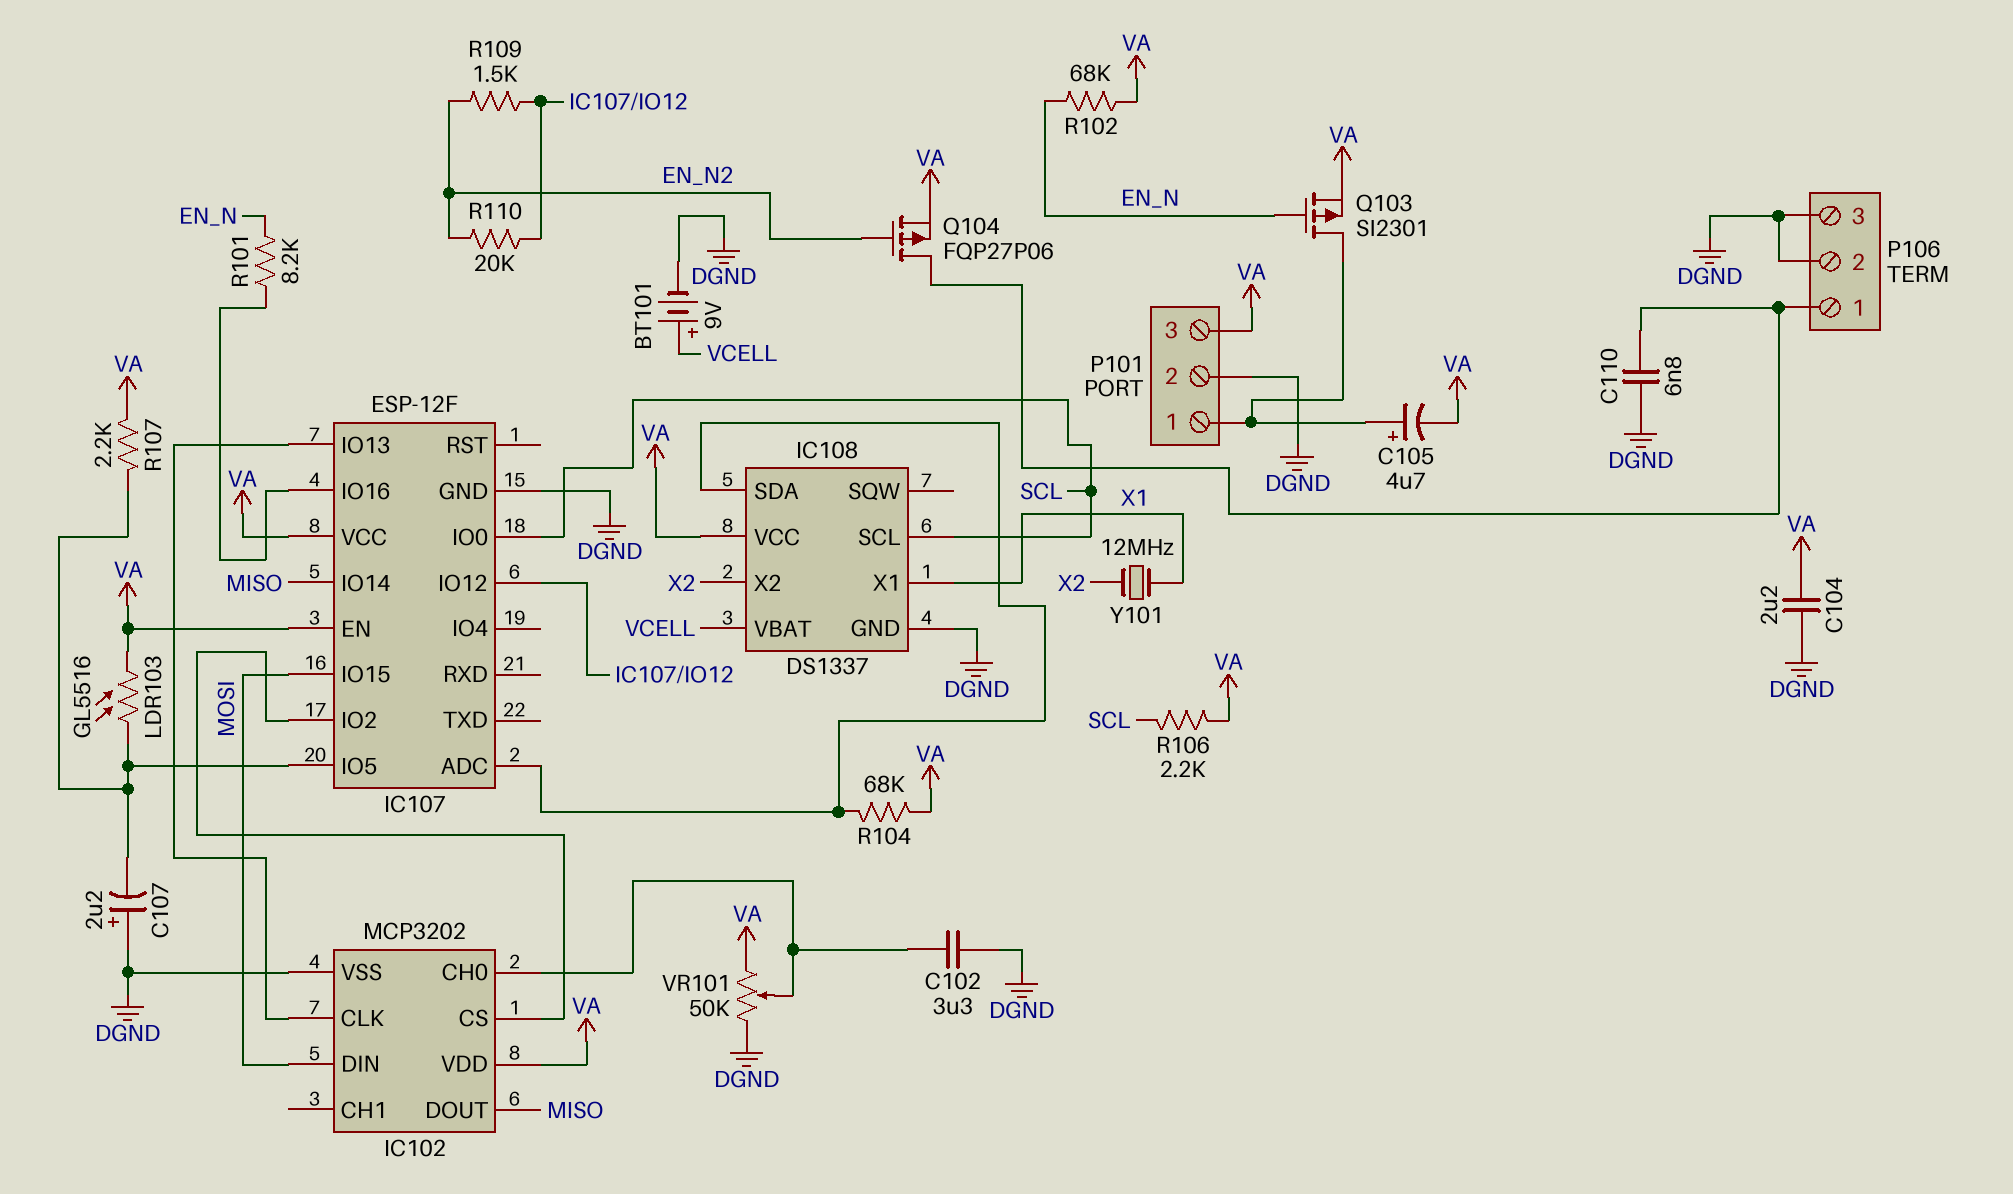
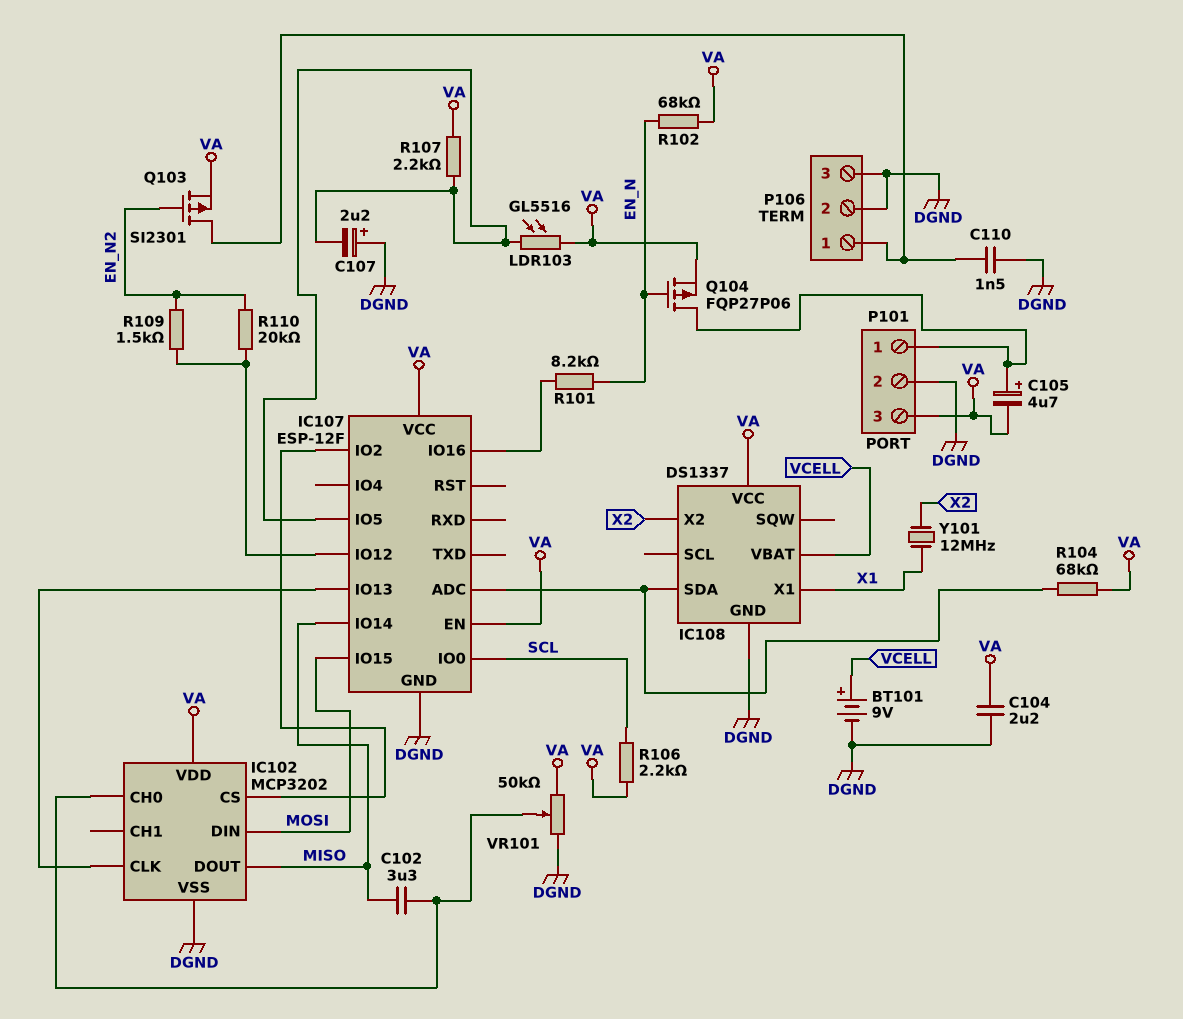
C102: 3.3uF (DGND, IC102/CH0) -> 3.3uF (IC102/CH0, MISO)
C110: 6.8nF (DGND, P106/1) -> 1.5nF (DGND, P106/1)
IC108 pin SCL: SCL -> none
Q103: PMOS SI2301 (G EN_N, D P101/1, S VA) -> PMOS SI2301 (G EN_N2, D P106/1, S VA)
Q104: PMOS FQP27P06 (G EN_N2, D P106/1, S VA) -> PMOS FQP27P06 (G EN_N, D P101/1, S VA)

